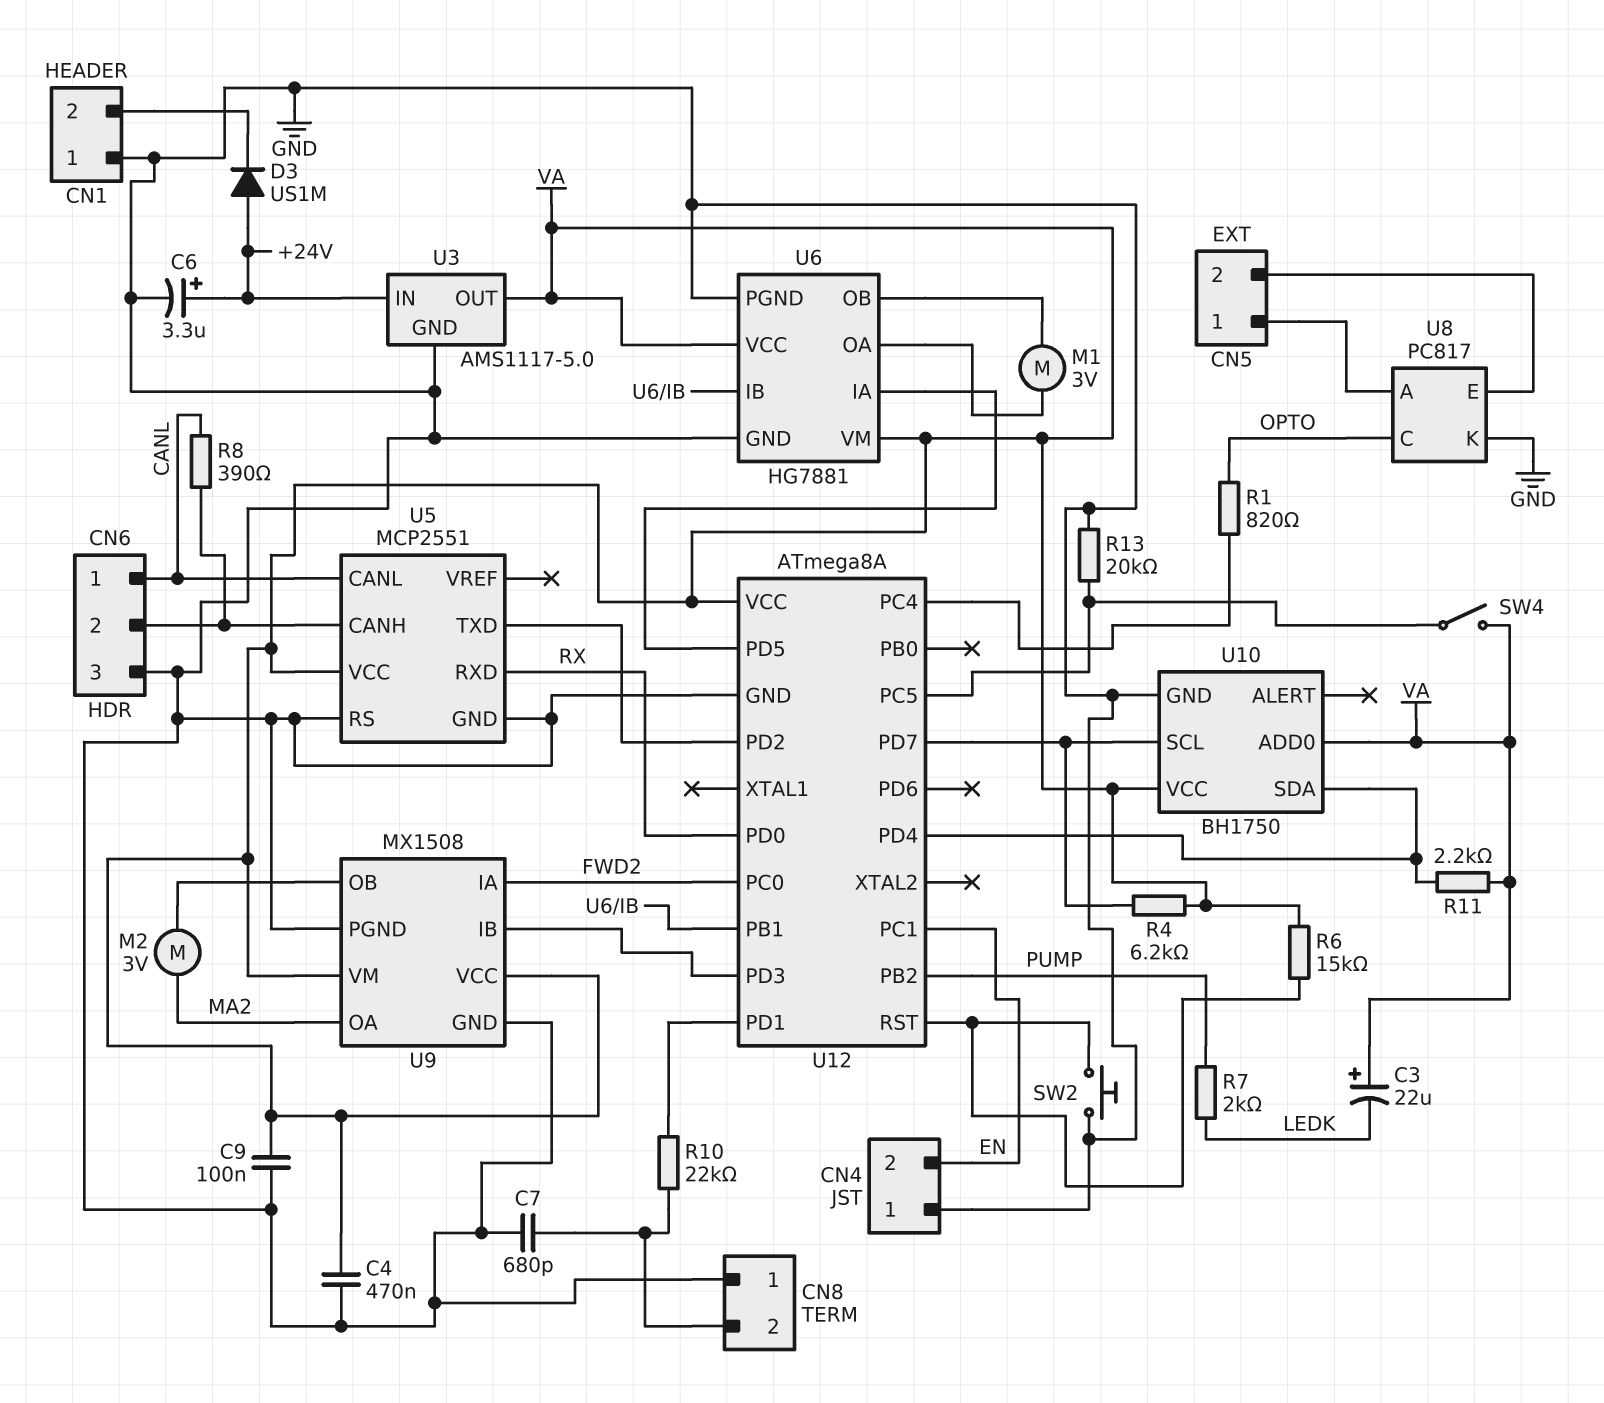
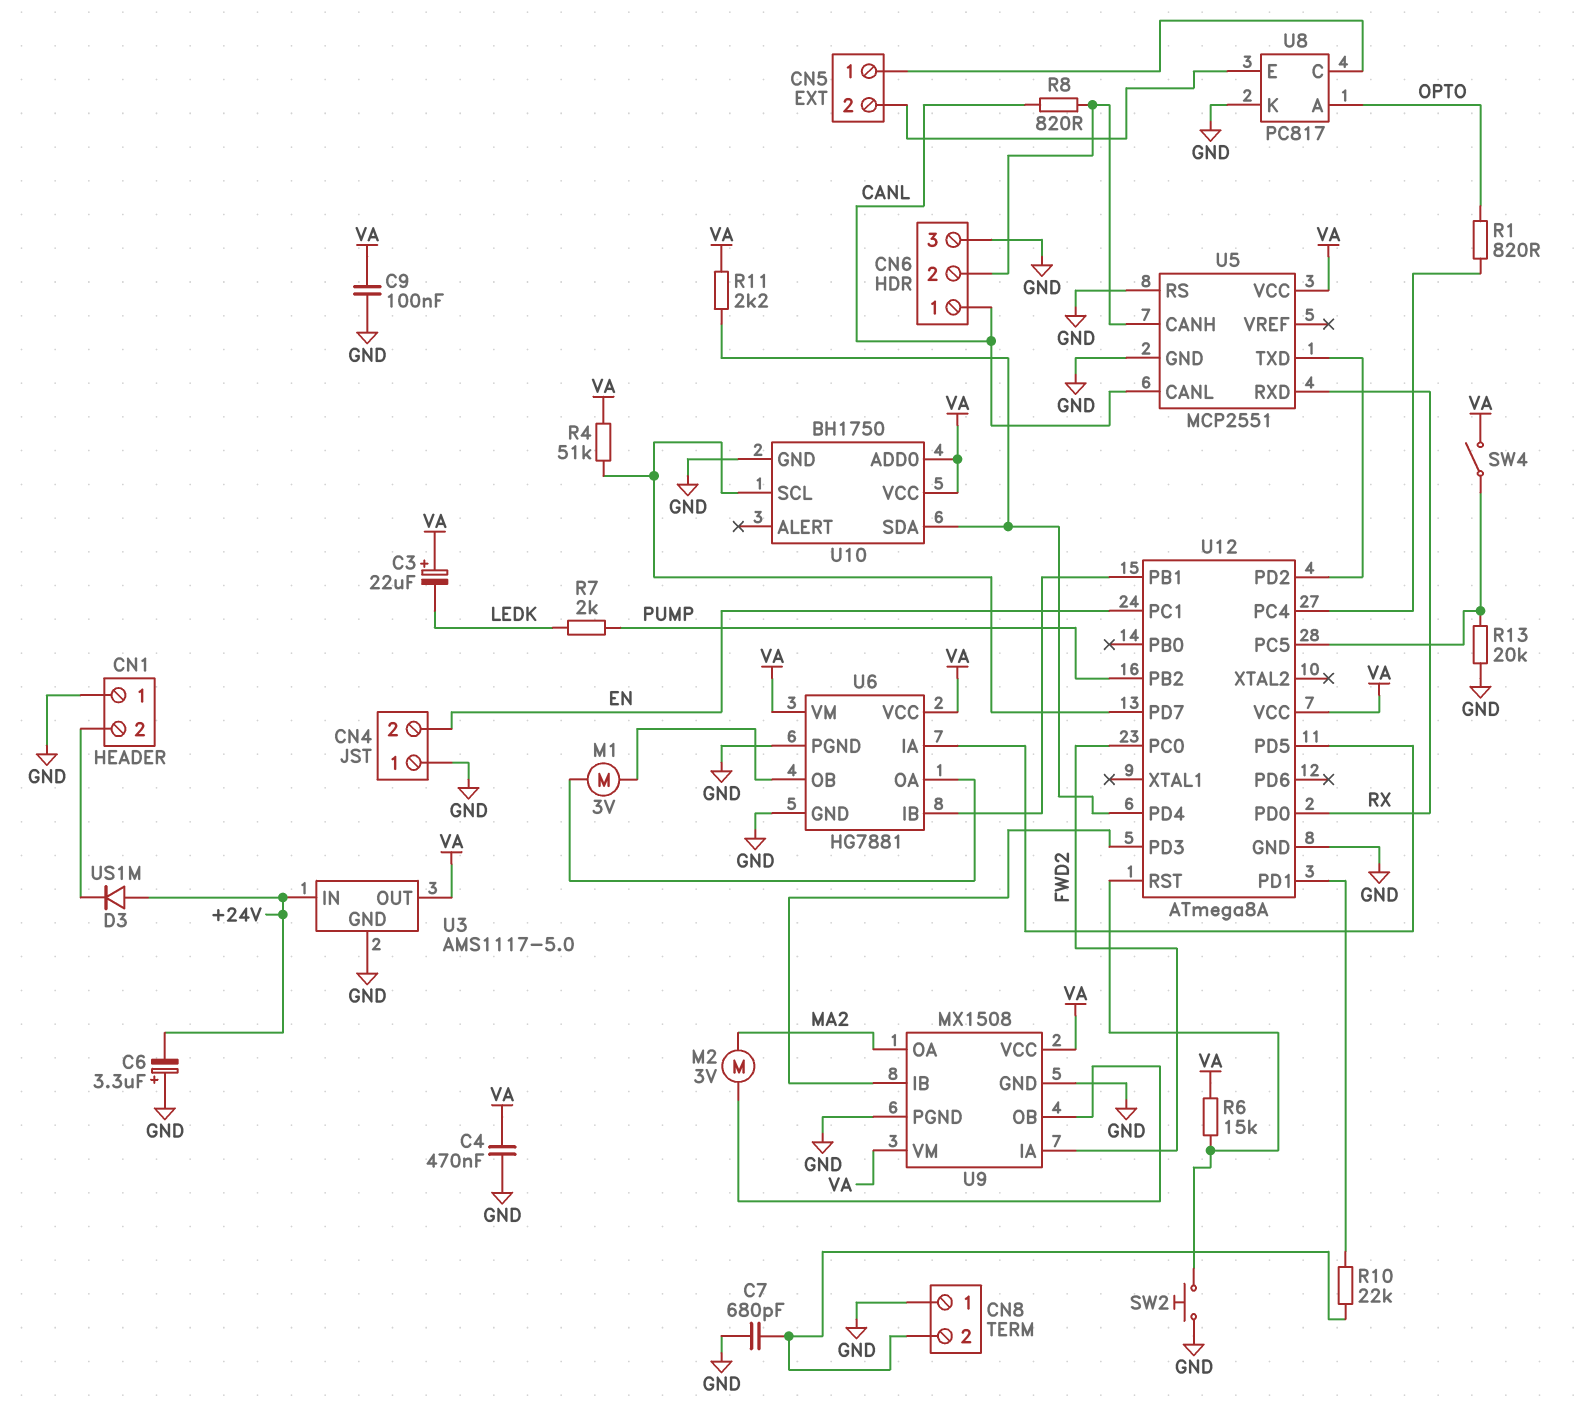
C6: 3.3uF (plus +24V, minus GND) -> 3.3uF (plus GND, minus +24V)
R4: 6.2k (U10/SCL, VA) -> 51k (U10/SCL, VA)
R8: 390 (CANL, CN6/2) -> 820 (CANL, CN6/2)
U8 pin A: CN5/1 -> OPTO
U8 pin C: OPTO -> CN5/1

